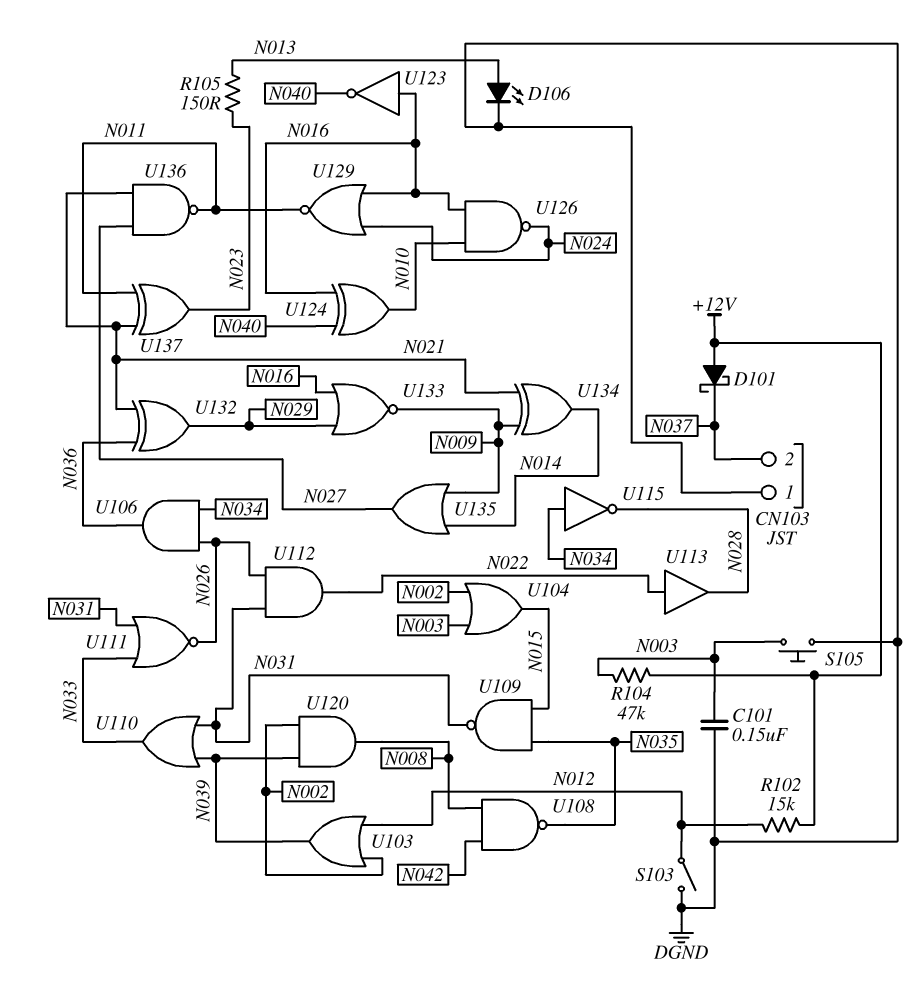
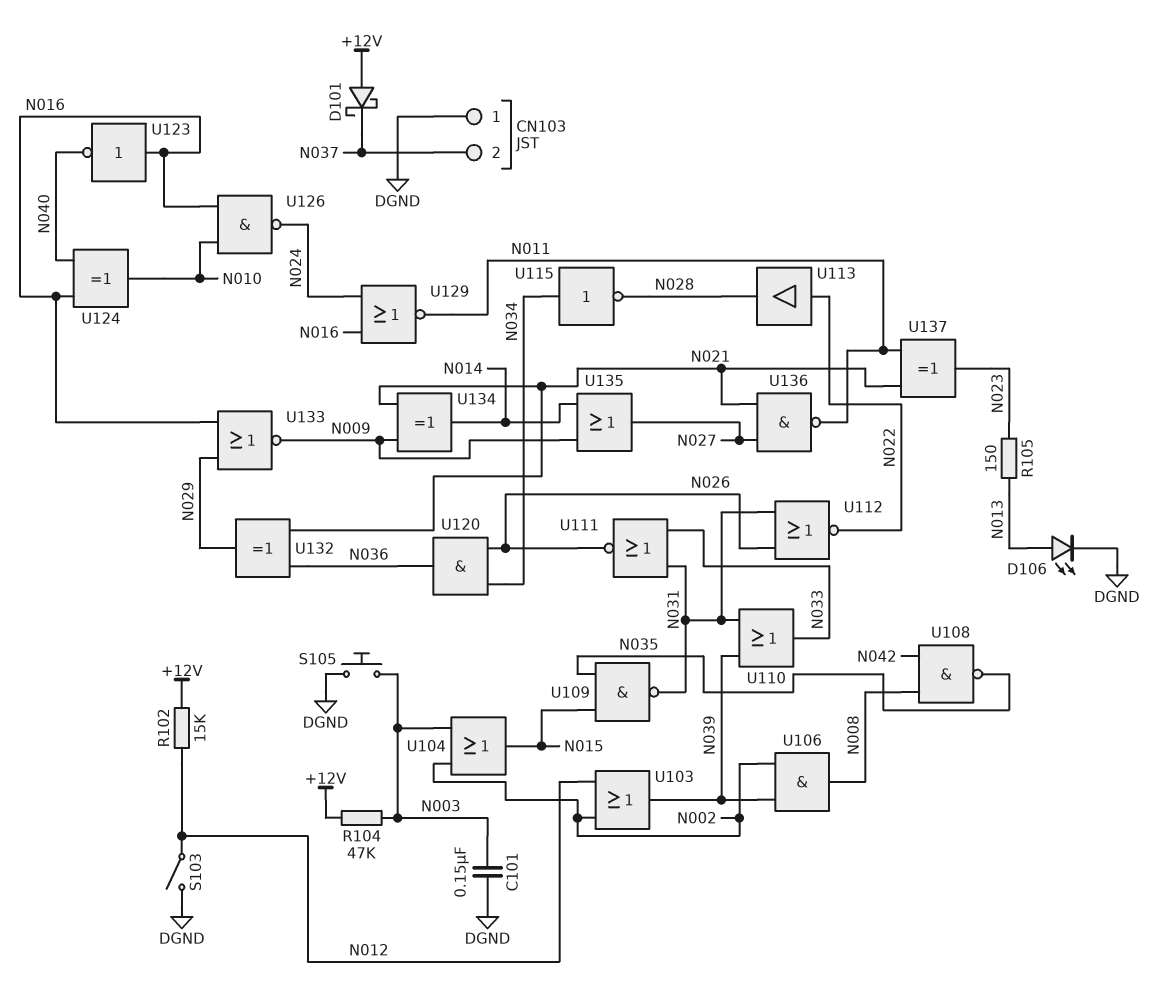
U106: AND (in N026, in N034, out N036) -> AND (in N002, in N039, out N008)
U112: AND (in N026, in N031, out N022) -> NOR (in N026, in N031, out N022)
U120: AND (in N002, in N039, out N008) -> AND (in N026, in N034, out N036)

